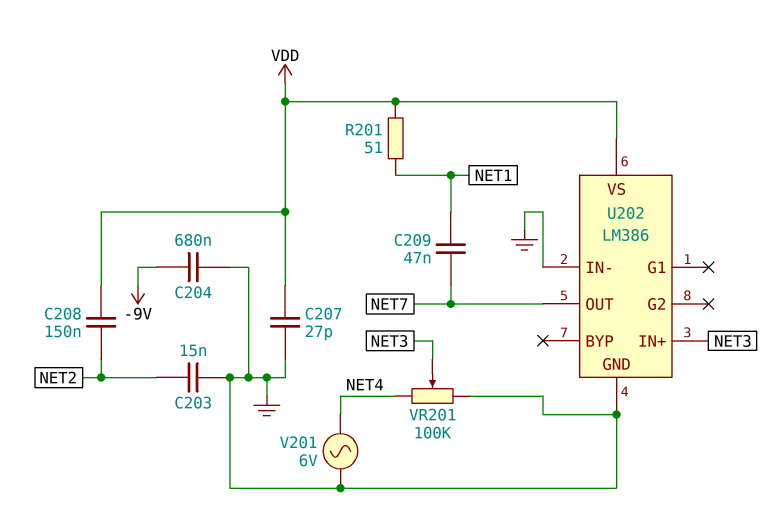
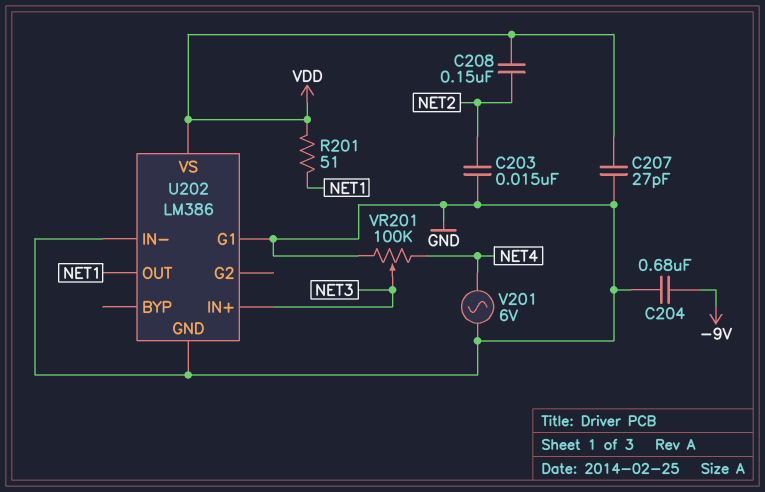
C209: 47nF (NET1, NET7) -> none
U202 pin G1: none -> GND
U202 pin OUT: NET7 -> NET1

